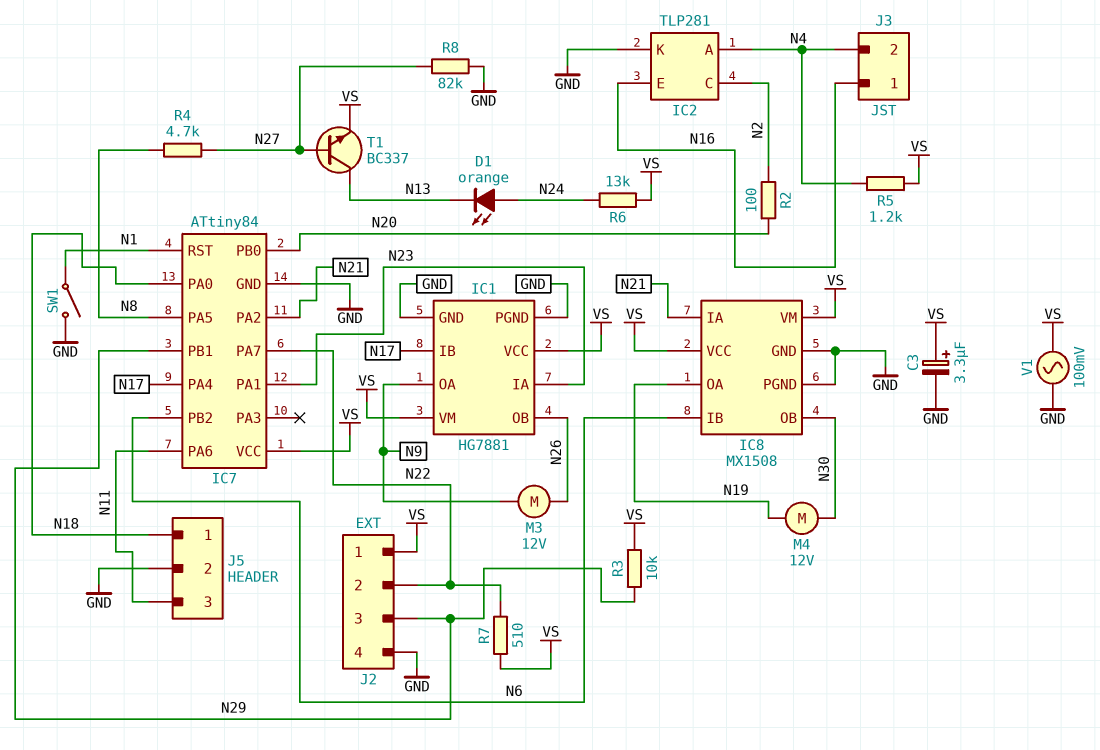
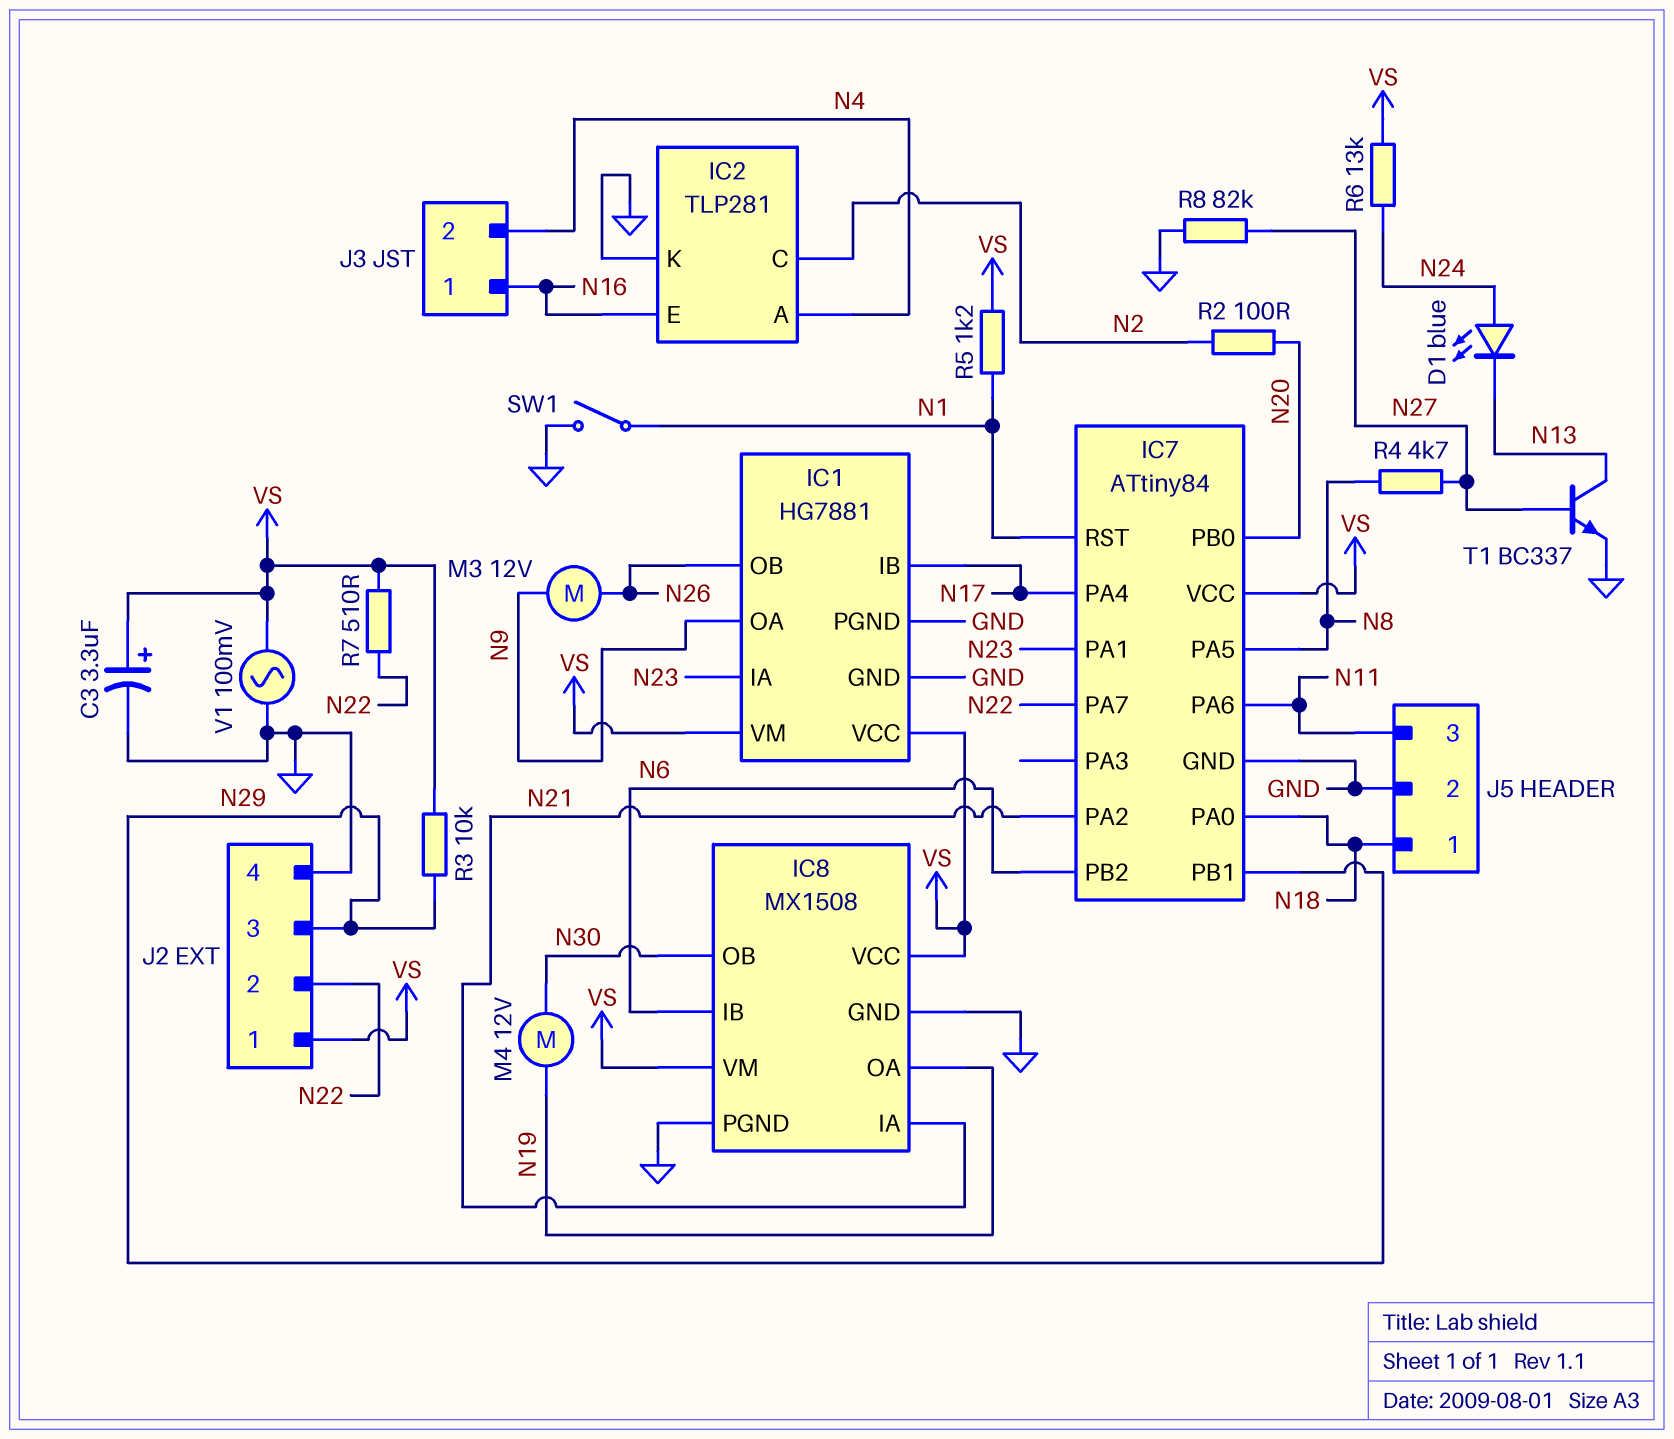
D1: LED orange (A N24, K N13) -> LED blue (A N24, K N13)
R5: 1.2k (N4, VS) -> 1.2k (N1, VS)
T1: NPN BC337 (B N27, C N13, E VS) -> NPN BC337 (B N27, C N13, E GND)

